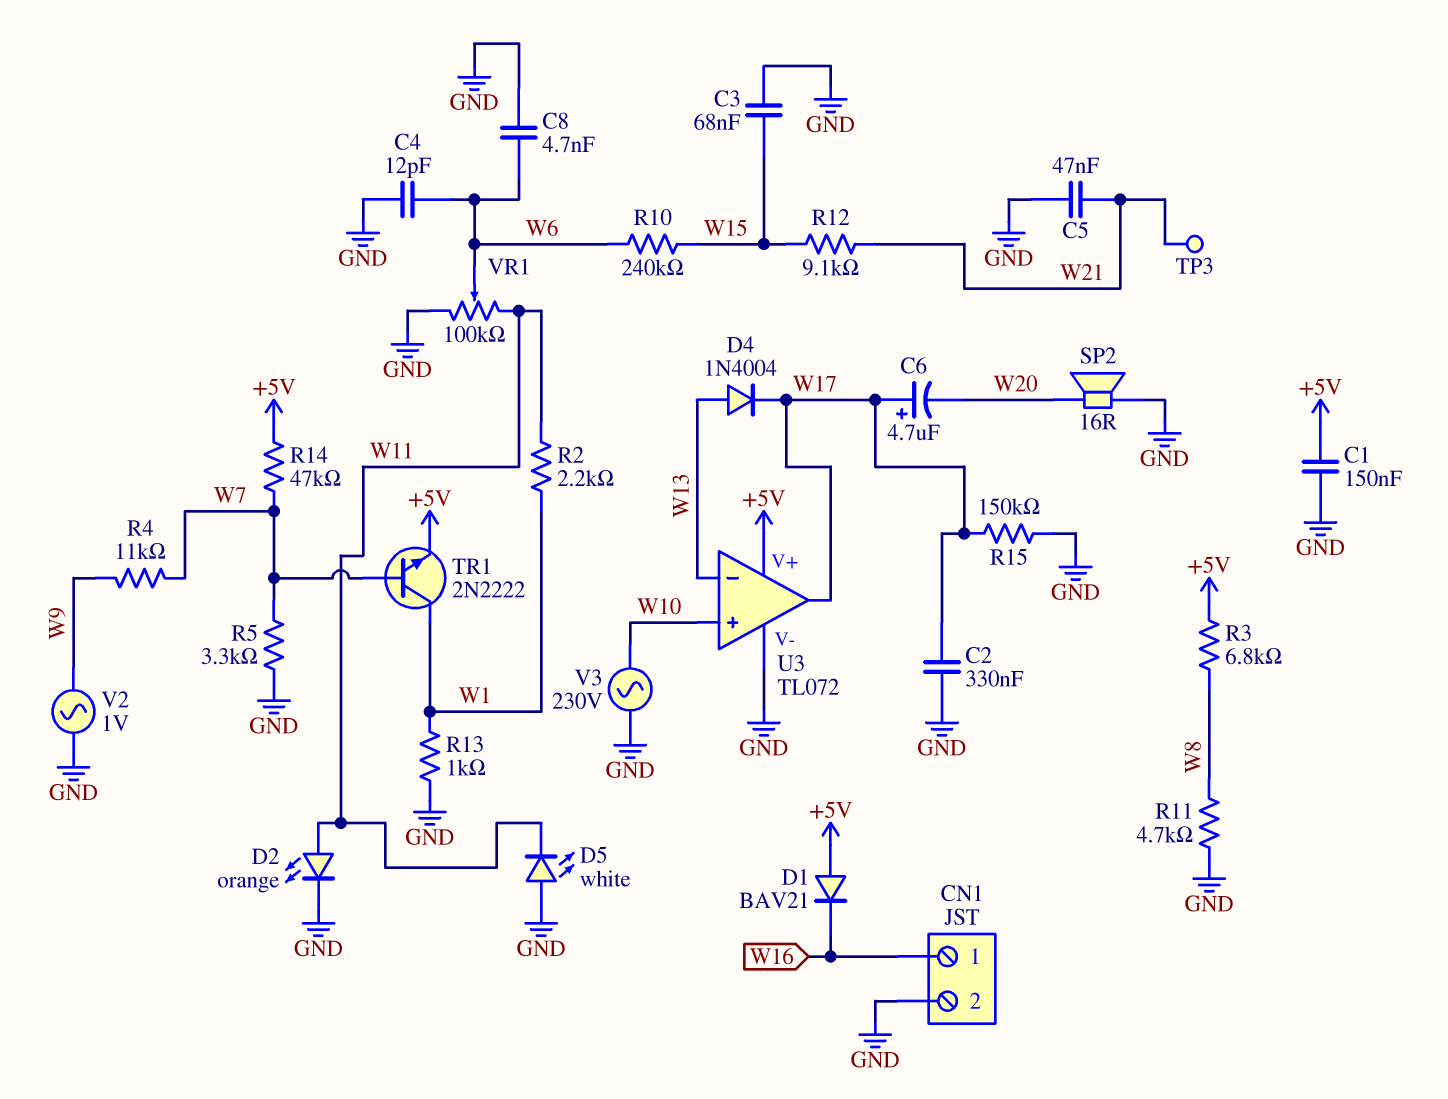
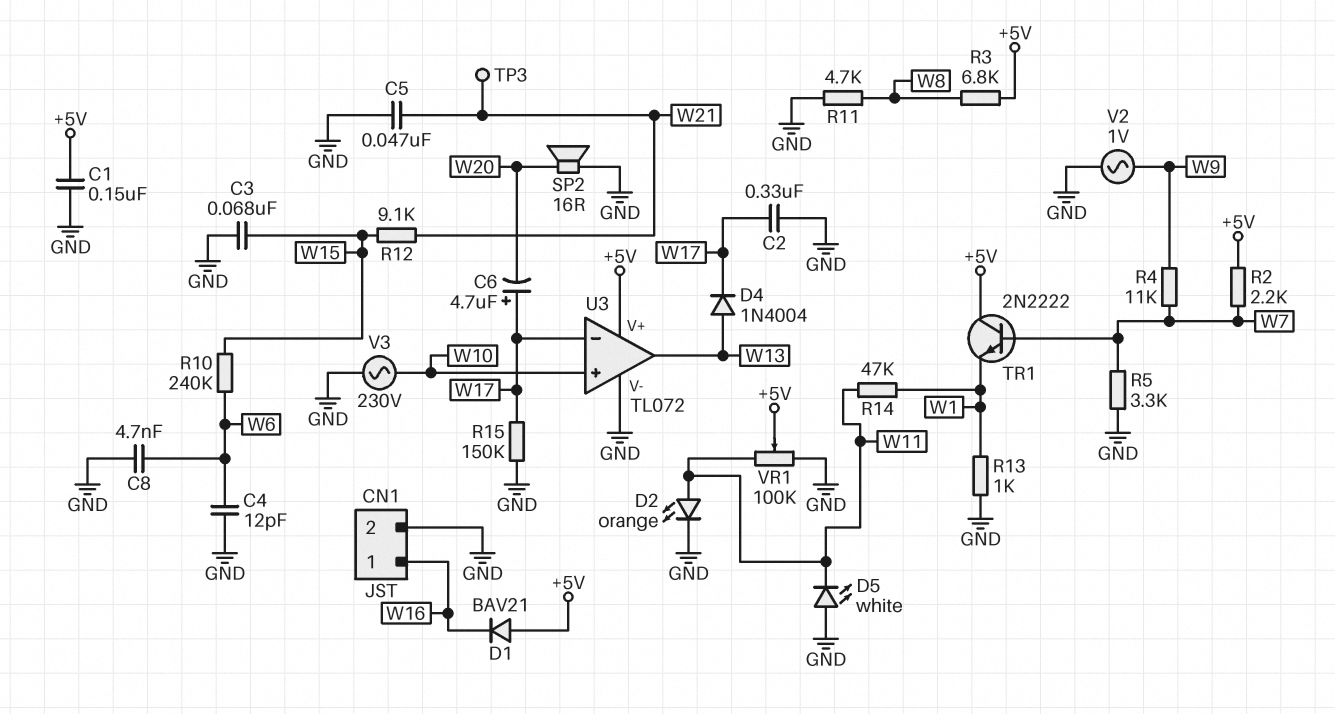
R2: 2.2k (W1, W11) -> 2.2k (+5V, W7)
R14: 47k (+5V, W7) -> 47k (W1, W11)
TR1: NPN 2N2222 (B W7, C W1, E +5V) -> NPN 2N2222 (B W7, C +5V, E W1)
U3 pin in-: W13 -> W17
U3 pin out: W17 -> W13
VR1: 100k (GND, W11, wiper W6) -> 100k (GND, W11, wiper +5V)

